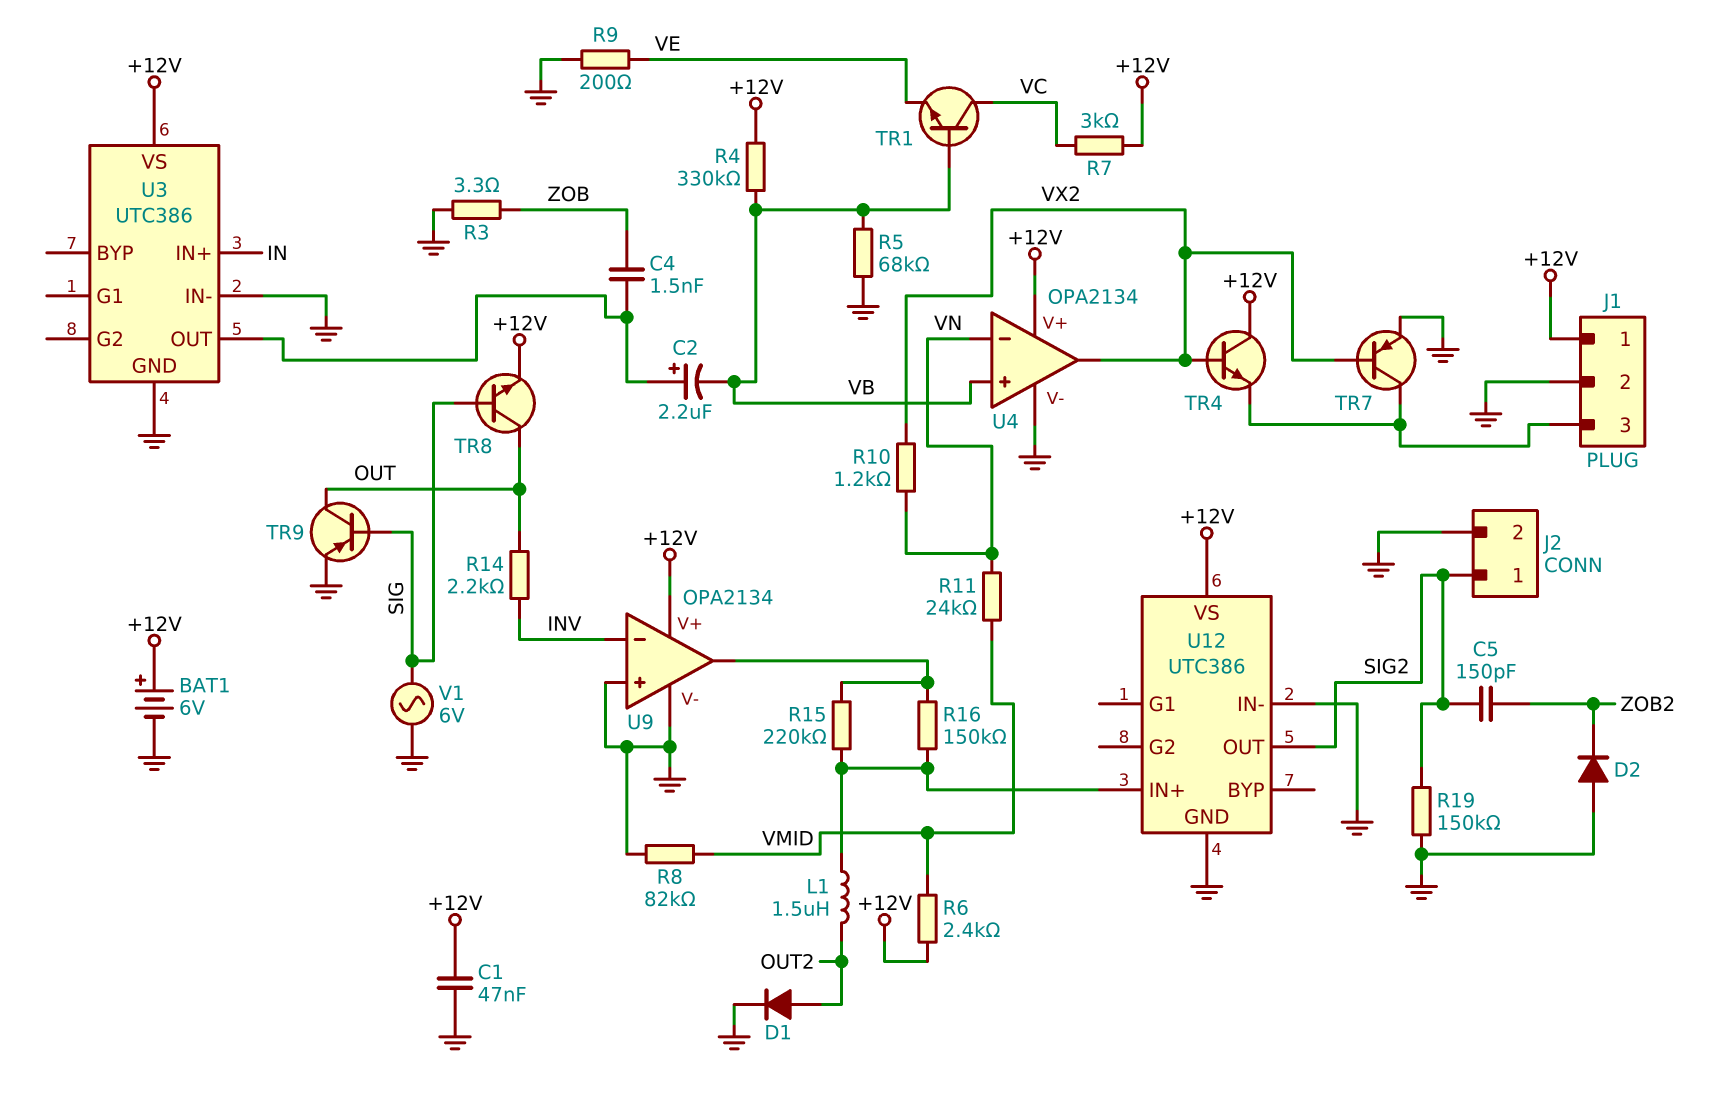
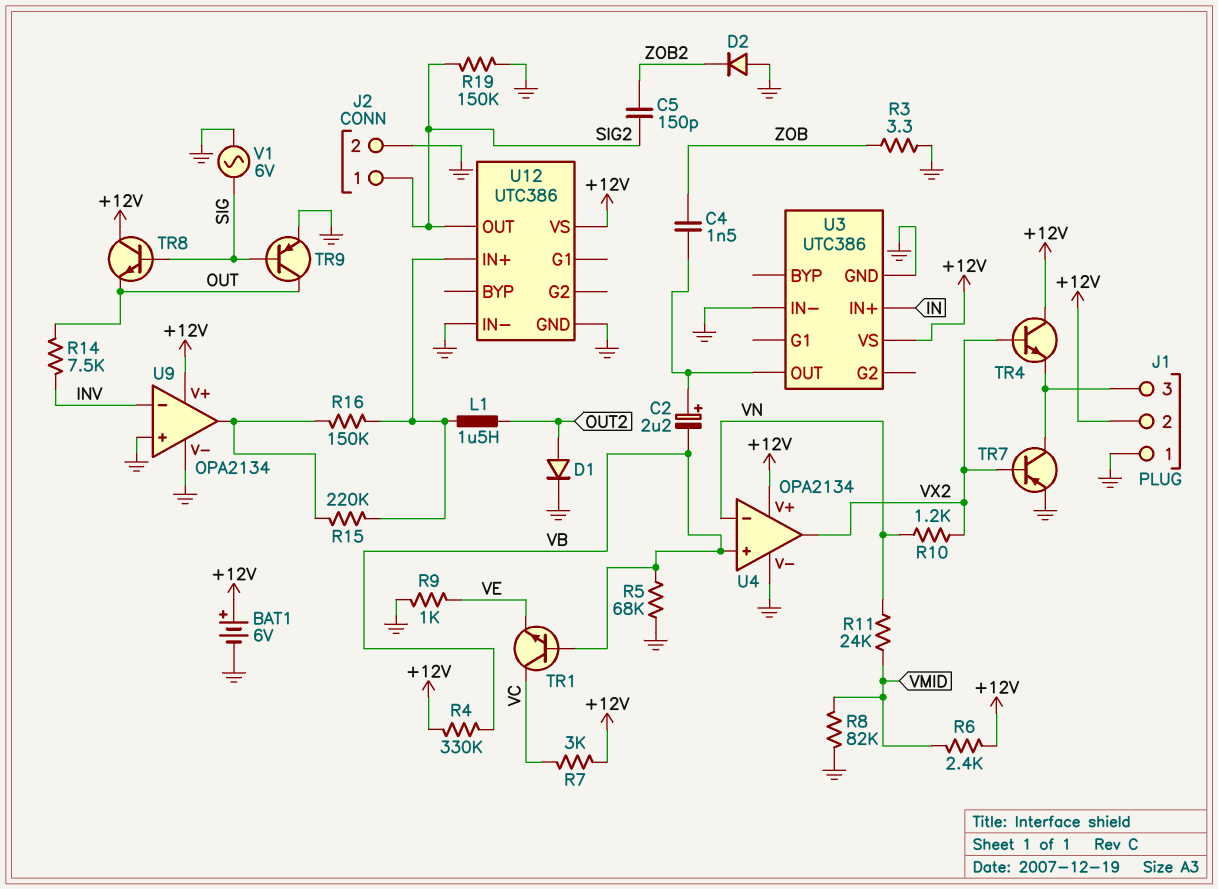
C1: 47nF (+12V, GND) -> none
J1 pin 1: +12V -> GND
J1 pin 2: GND -> +12V
R9: 200 (GND, VE) -> 1k (GND, VE)
R14: 2.2k (INV, OUT) -> 7.5k (INV, OUT)
TR8: NPN (B SIG, C OUT, E +12V) -> NPN (B SIG, C +12V, E OUT)

